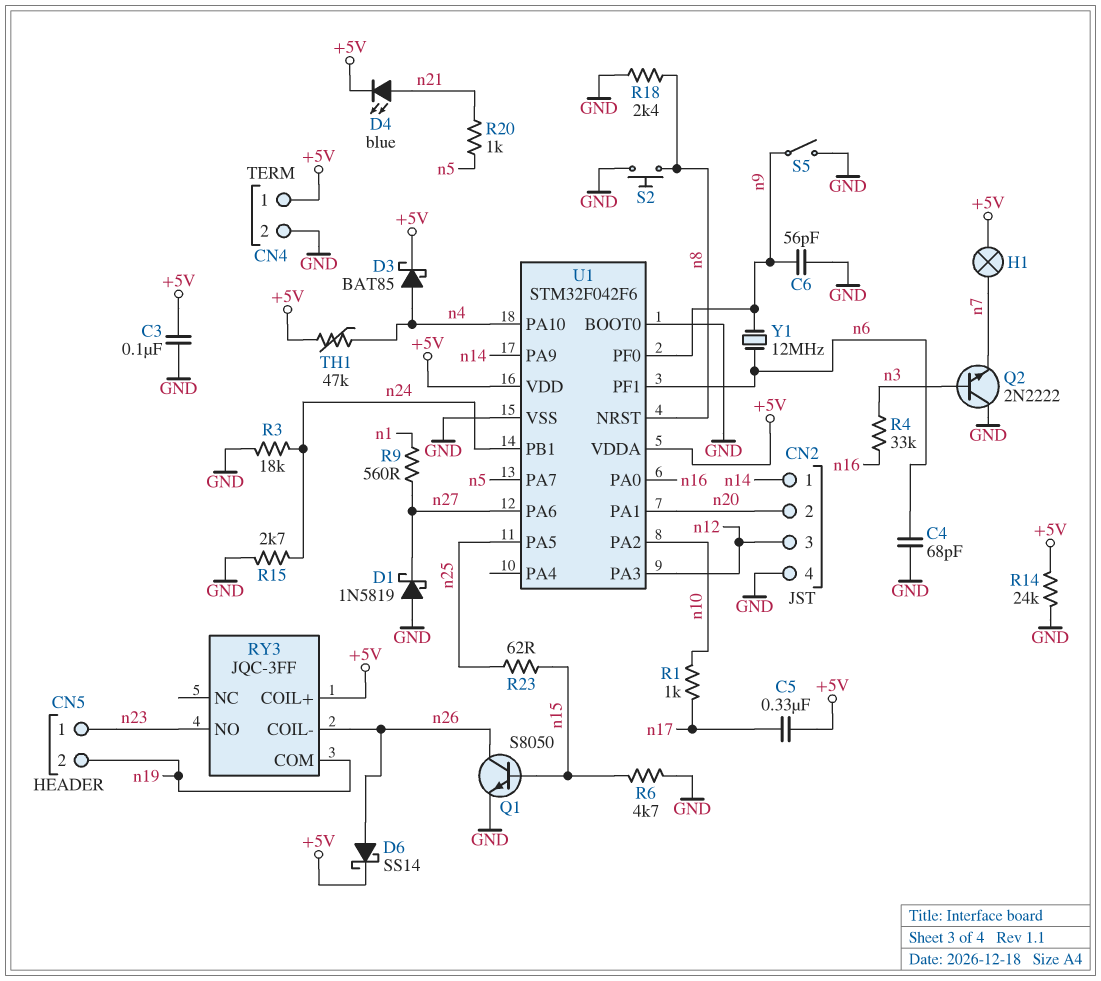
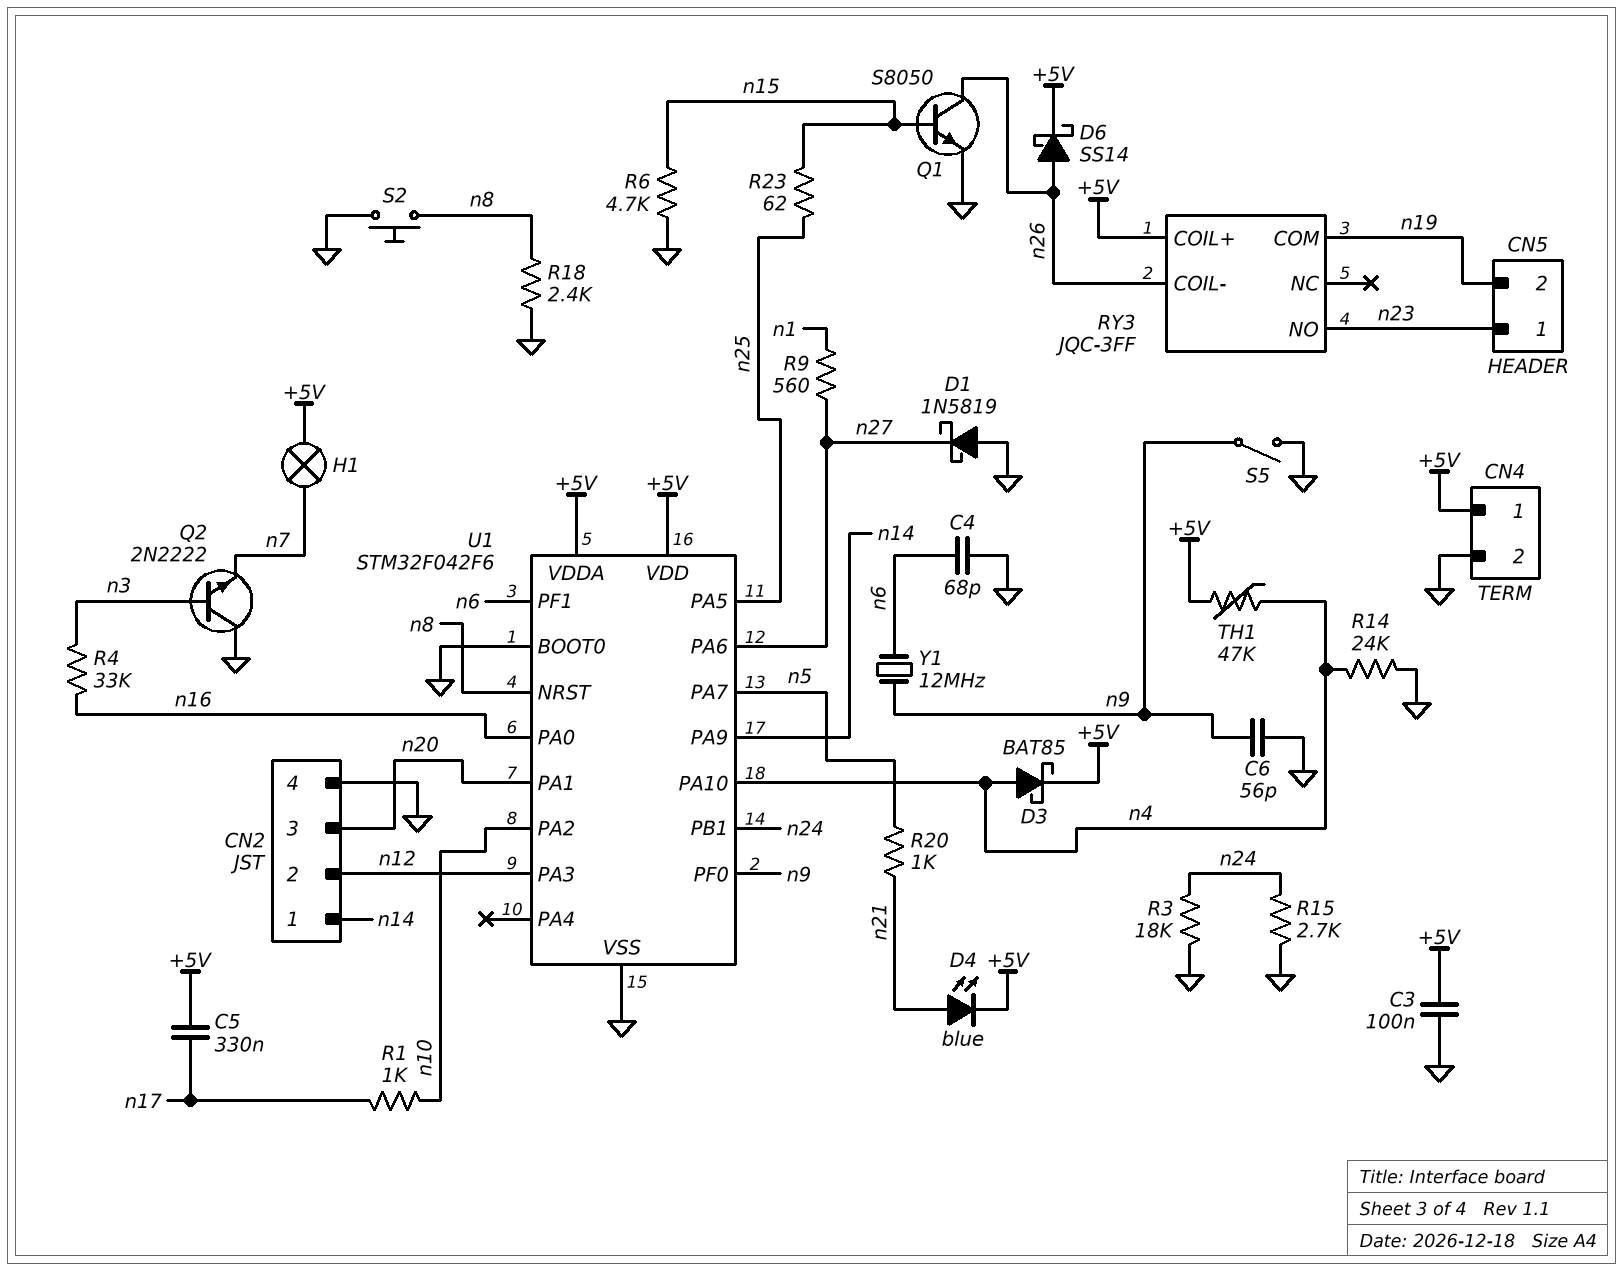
CN2 pin 2: n20 -> n12
CN2 pin 3: n12 -> n20
R14: 24k (+5V, GND) -> 24k (GND, n4)

